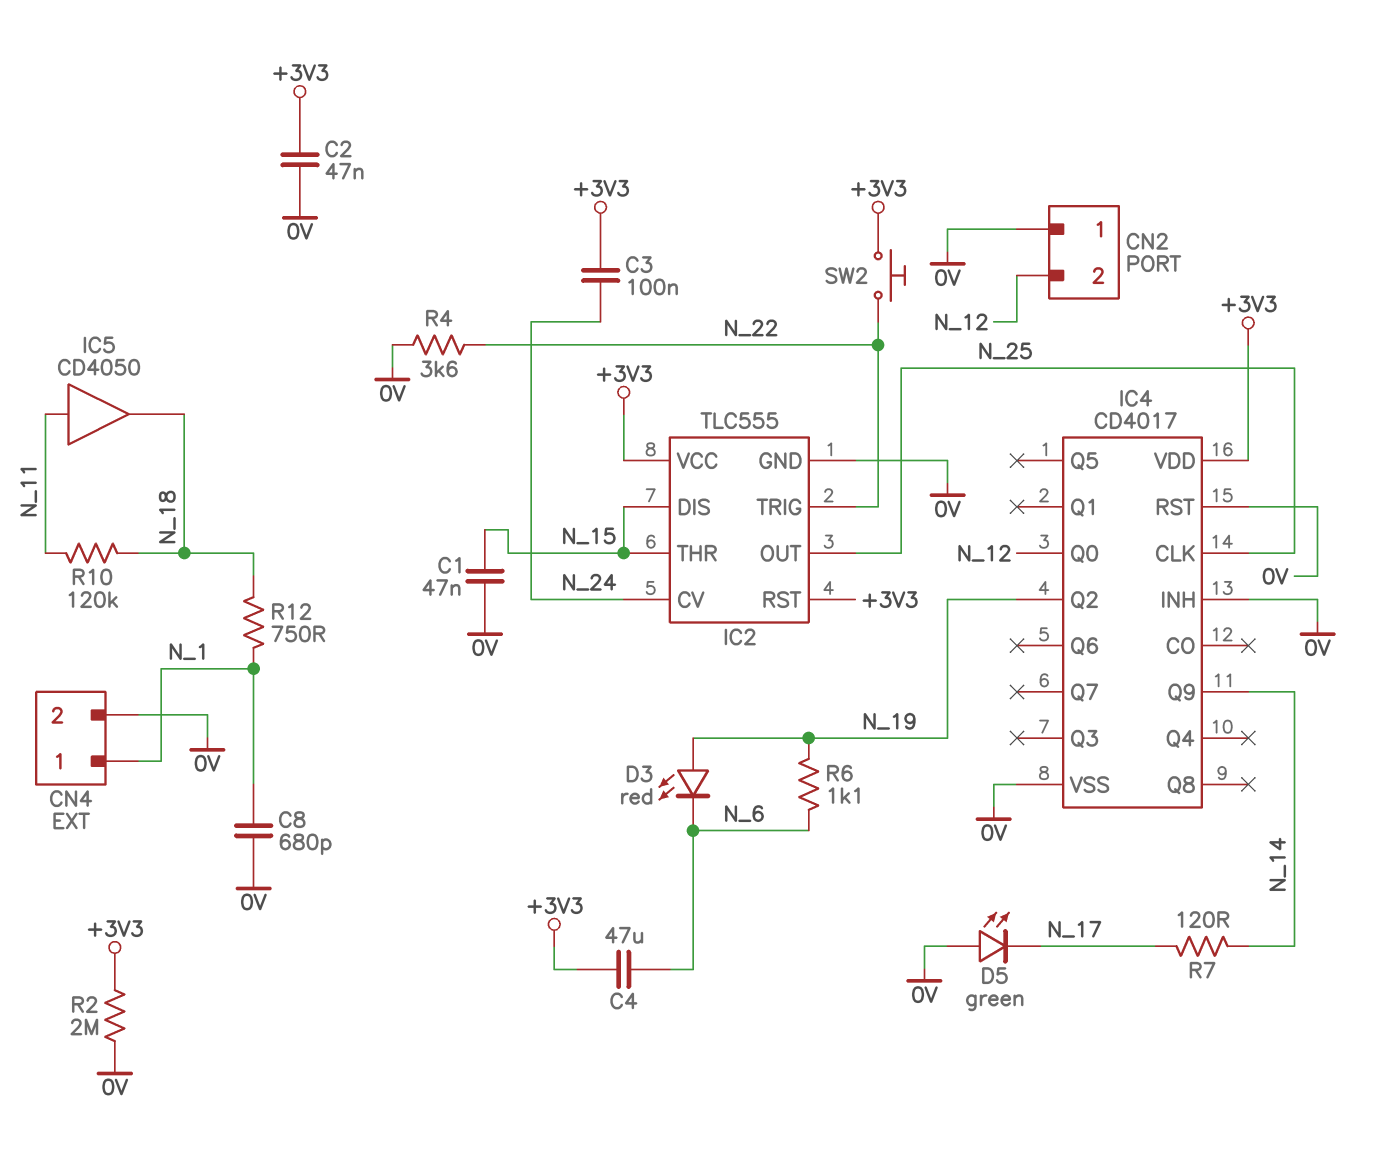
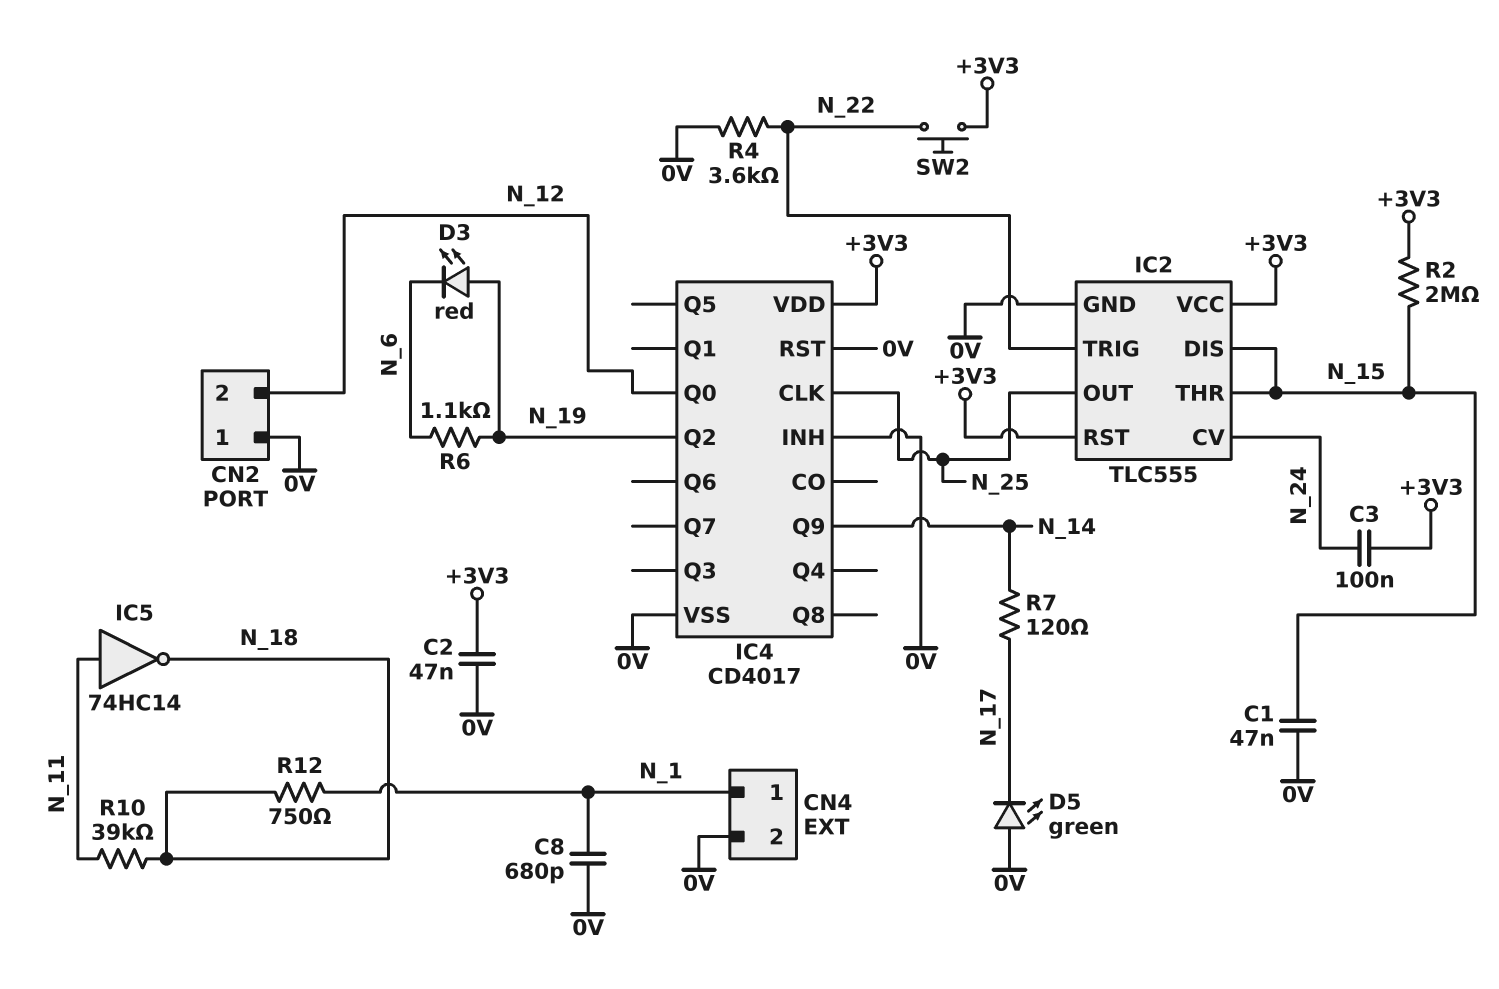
C4: 47uF (+3V3, N_6) -> none
IC5: buffer CD4050 (in N_11, out N_18) -> NOT 74HC14 (in N_11, out N_18)
R2: 2M (+3V3, 0V) -> 2M (+3V3, N_15)
R10: 120k (N_11, N_18) -> 39k (N_11, N_18)

